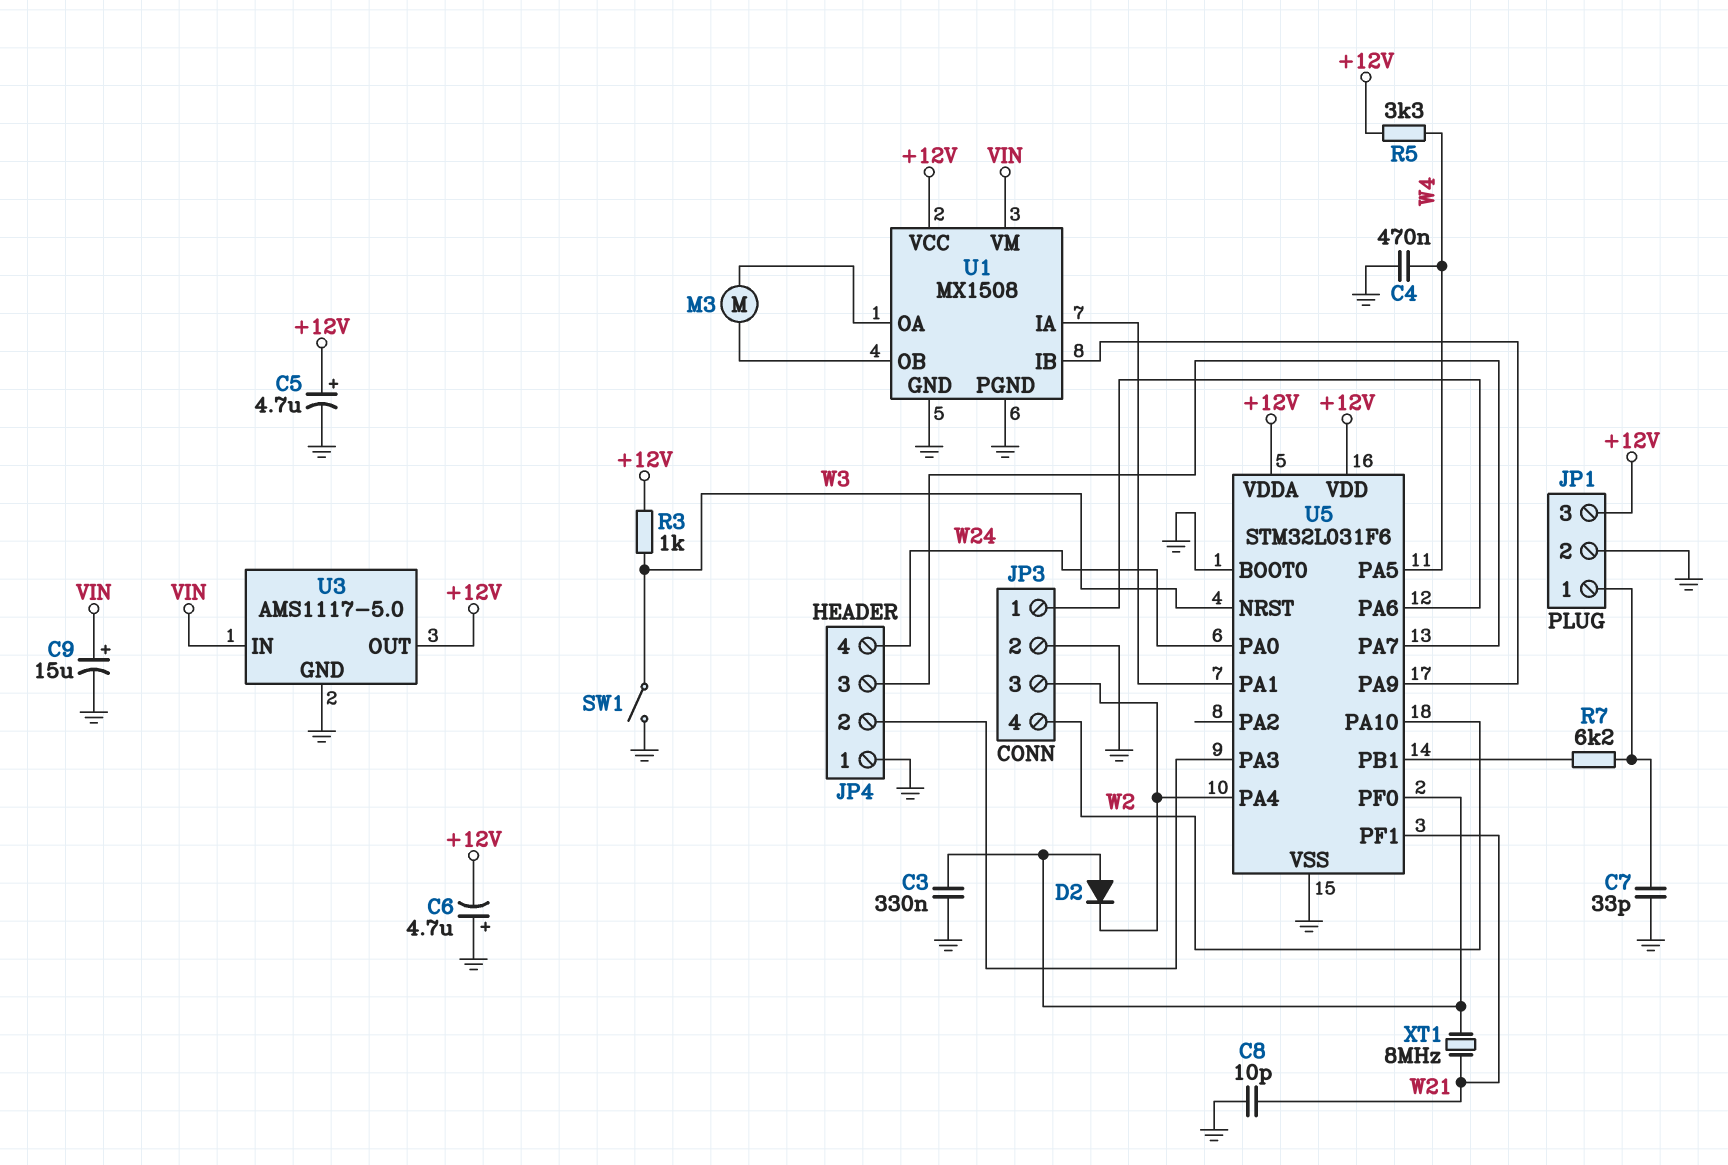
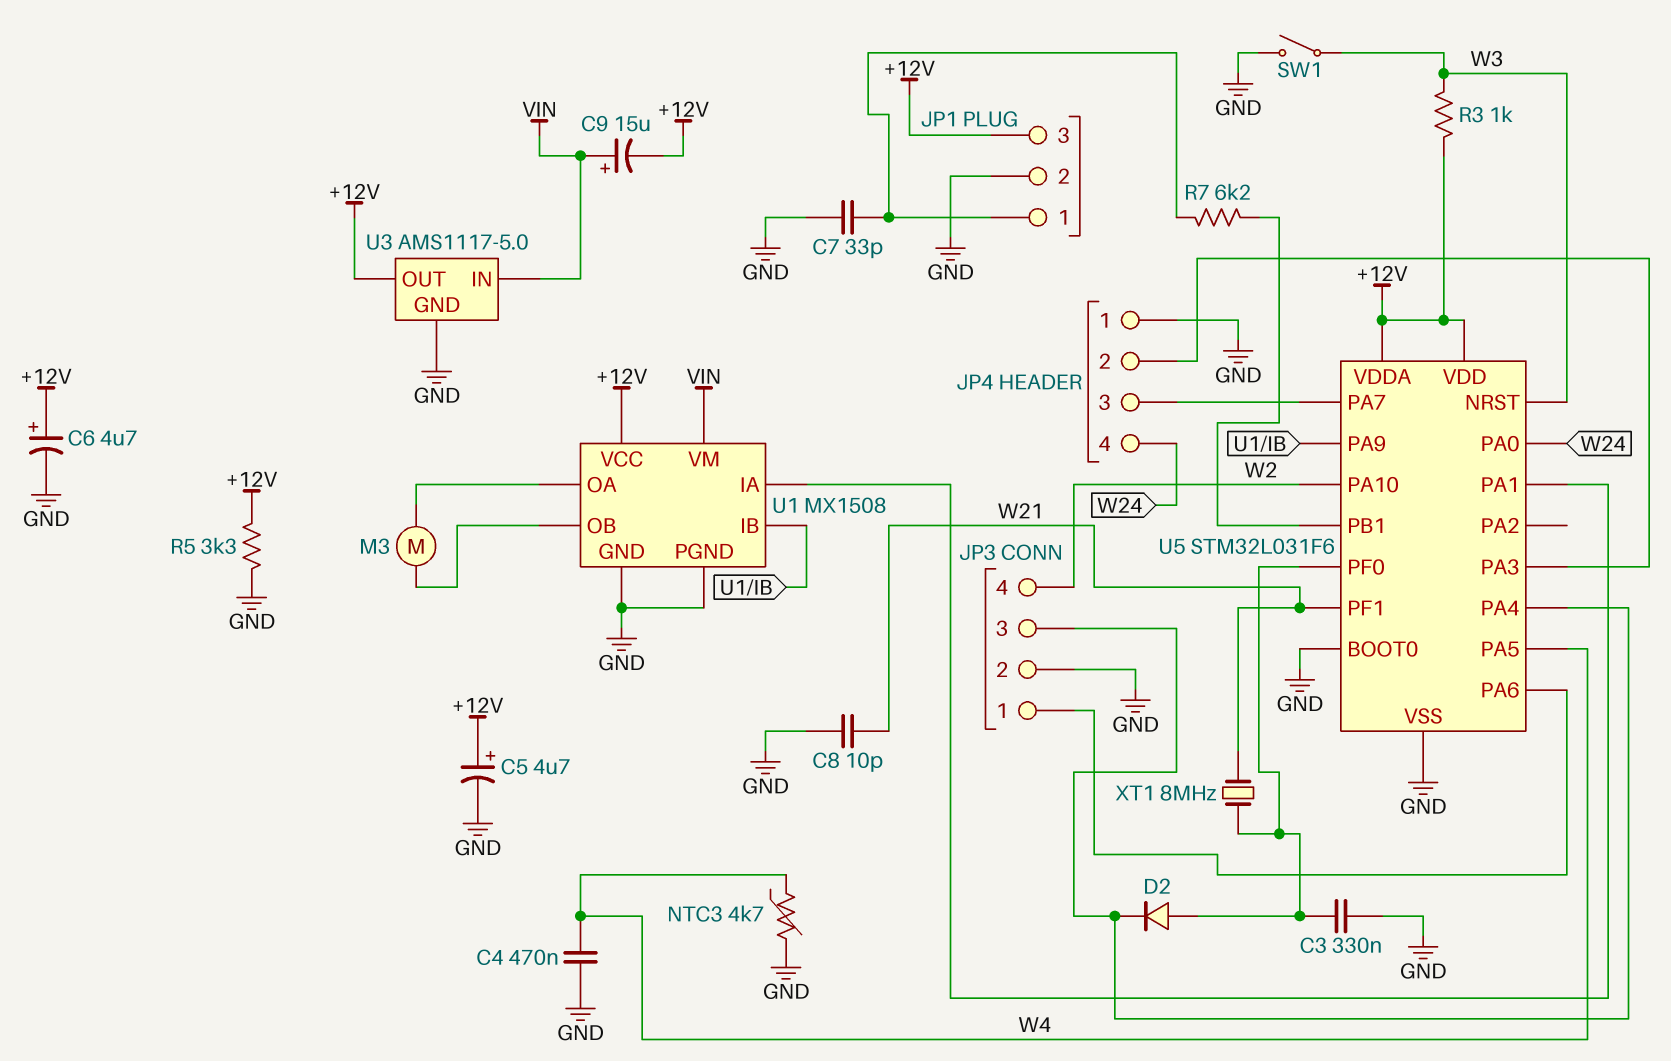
C6: 4.7uF (plus GND, minus +12V) -> 4.7uF (plus +12V, minus GND)
C9: 15uF (plus VIN, minus GND) -> 15uF (plus VIN, minus +12V)
NTC3: none -> 4.7k (GND, W4)
R5: 3.3k (+12V, W4) -> 3.3k (+12V, GND)

